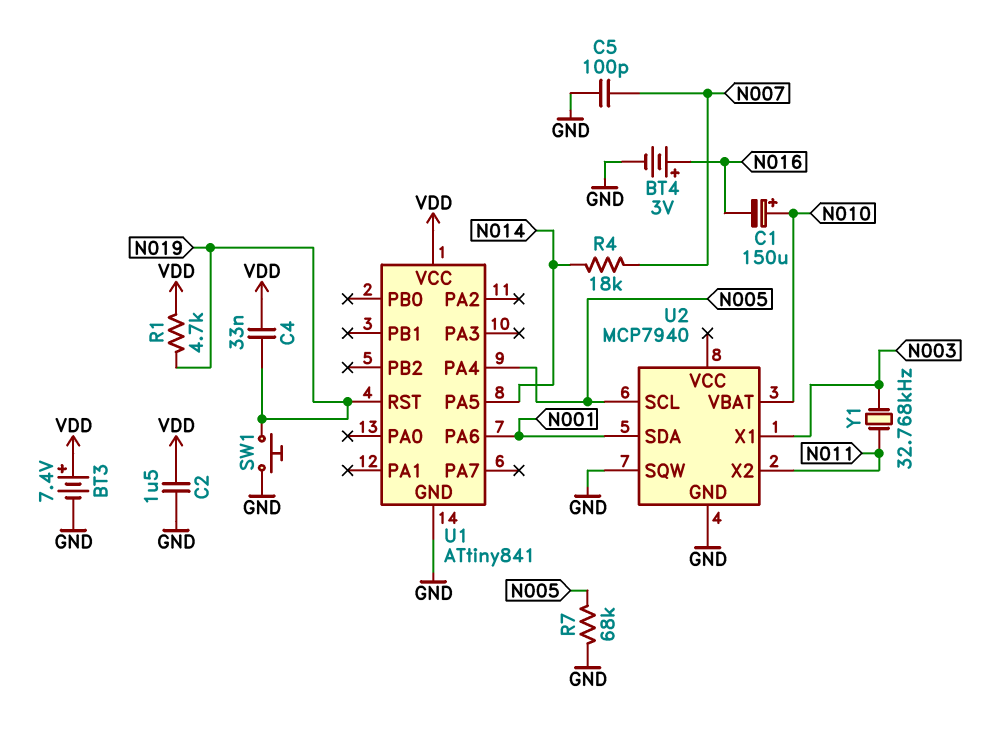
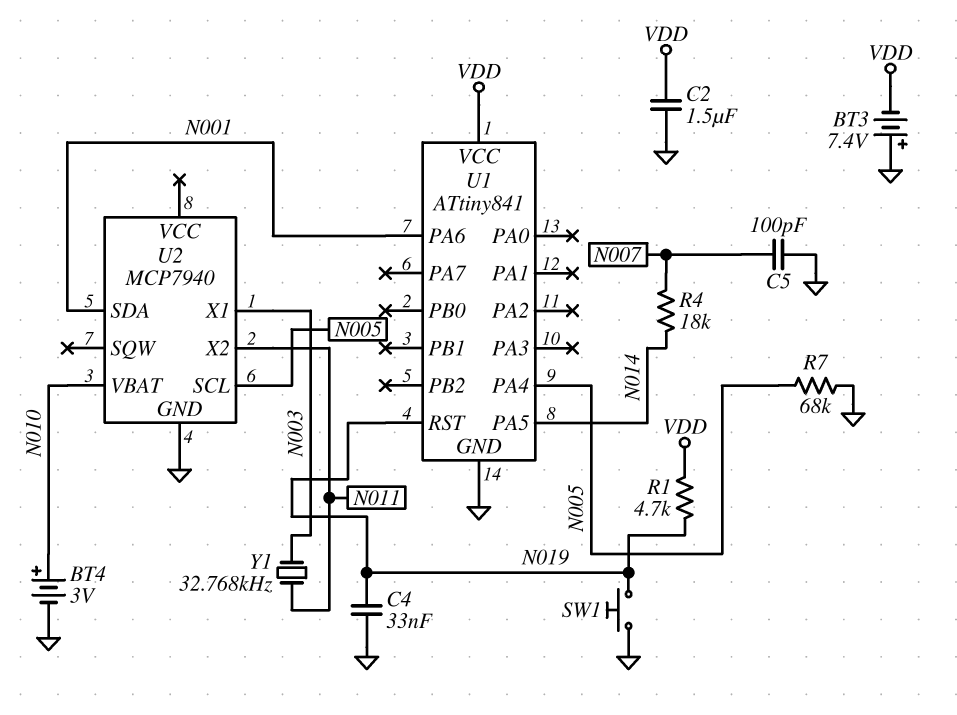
BT3: 7.4V (plus VDD, minus GND) -> 7.4V (plus GND, minus VDD)
BT4: 3V (plus N016, minus GND) -> 3V (plus N010, minus GND)
C1: 150uF (plus N010, minus N016) -> none
C4: 33nF (N019, VDD) -> 33nF (GND, N019)
U2 pin SQW: GND -> none

